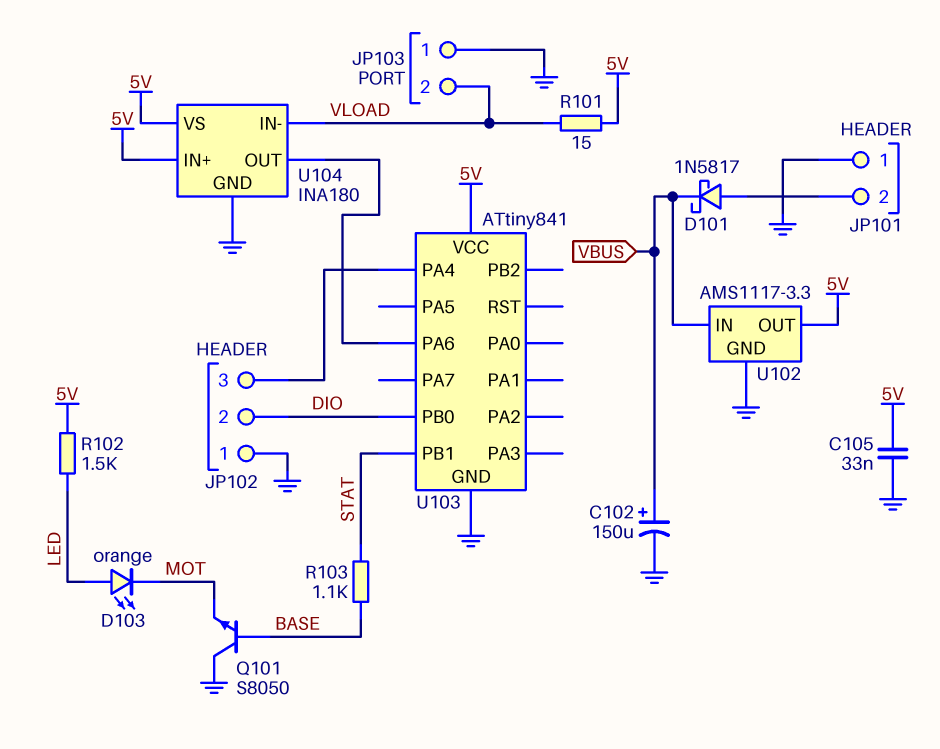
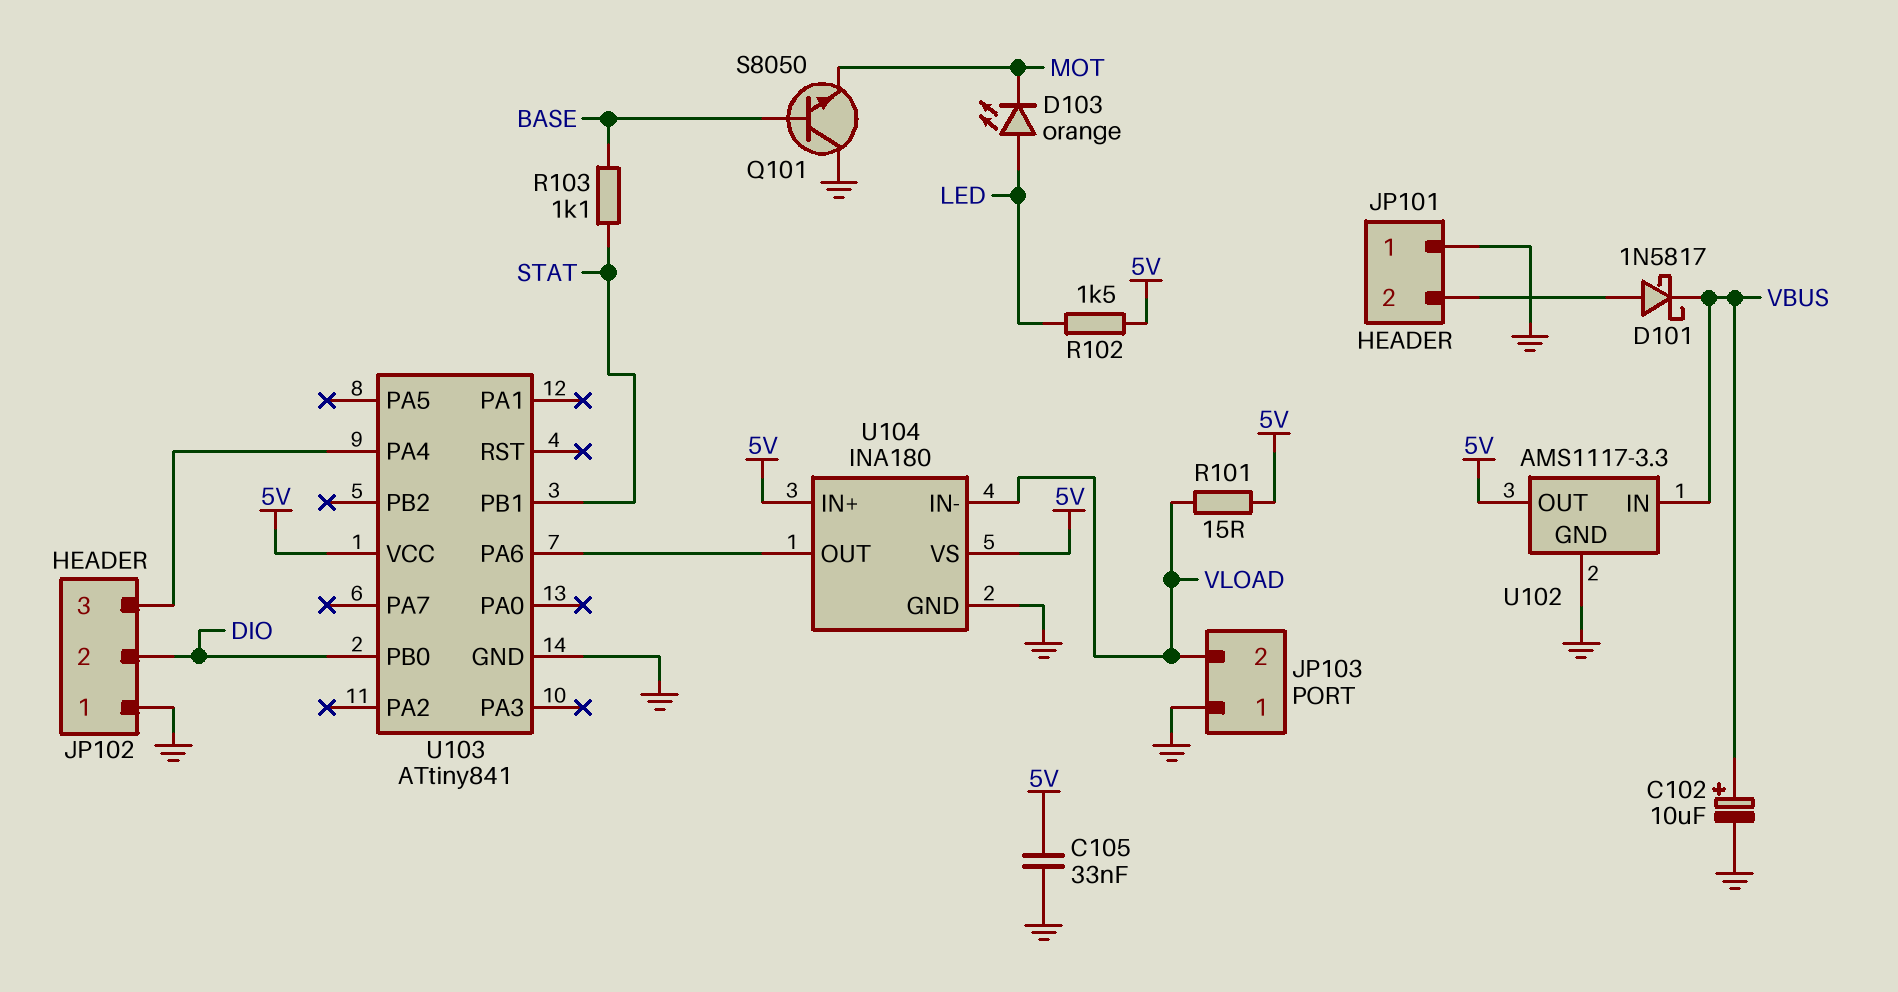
C102: 150uF (plus VBUS, minus GND) -> 10uF (plus VBUS, minus GND)

